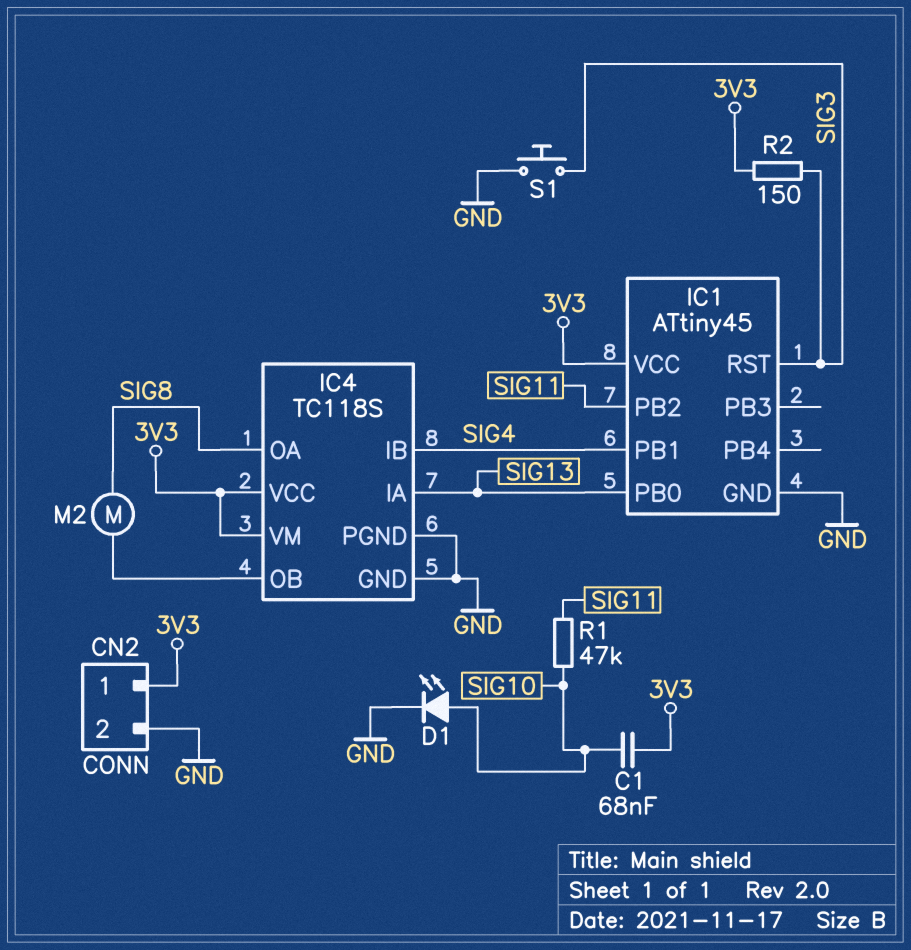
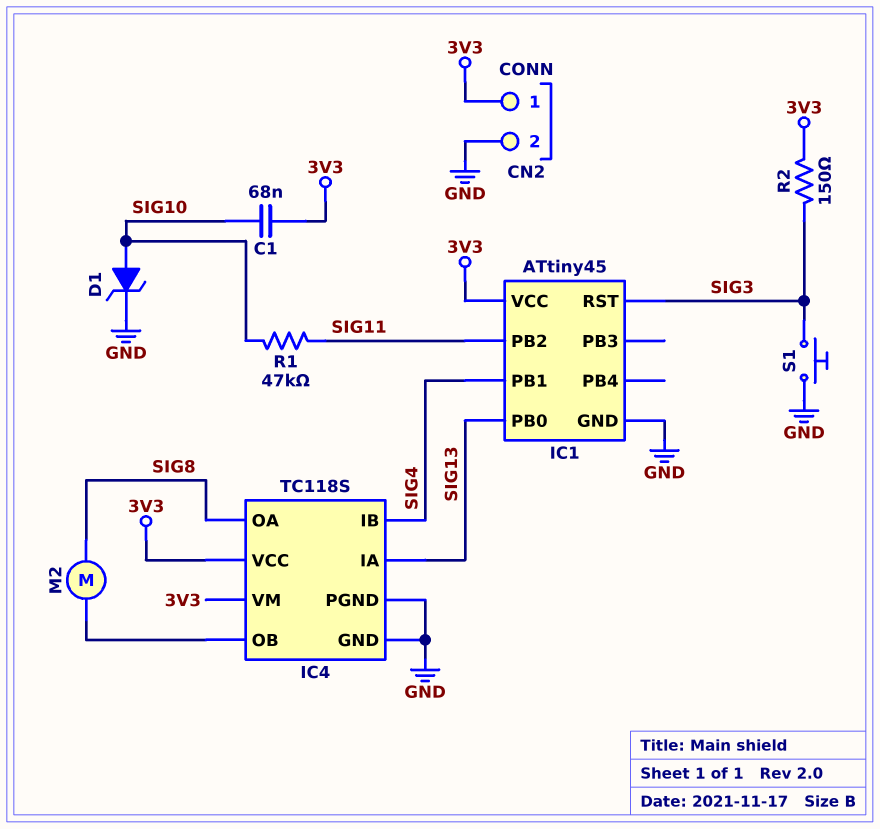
D1: LED (A SIG10, K GND) -> zener (A SIG10, K GND)

